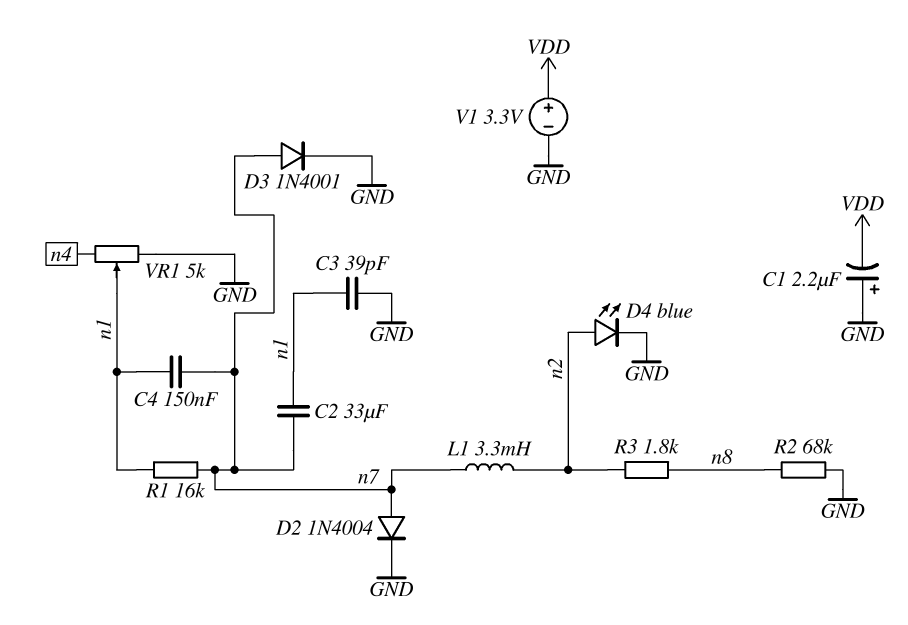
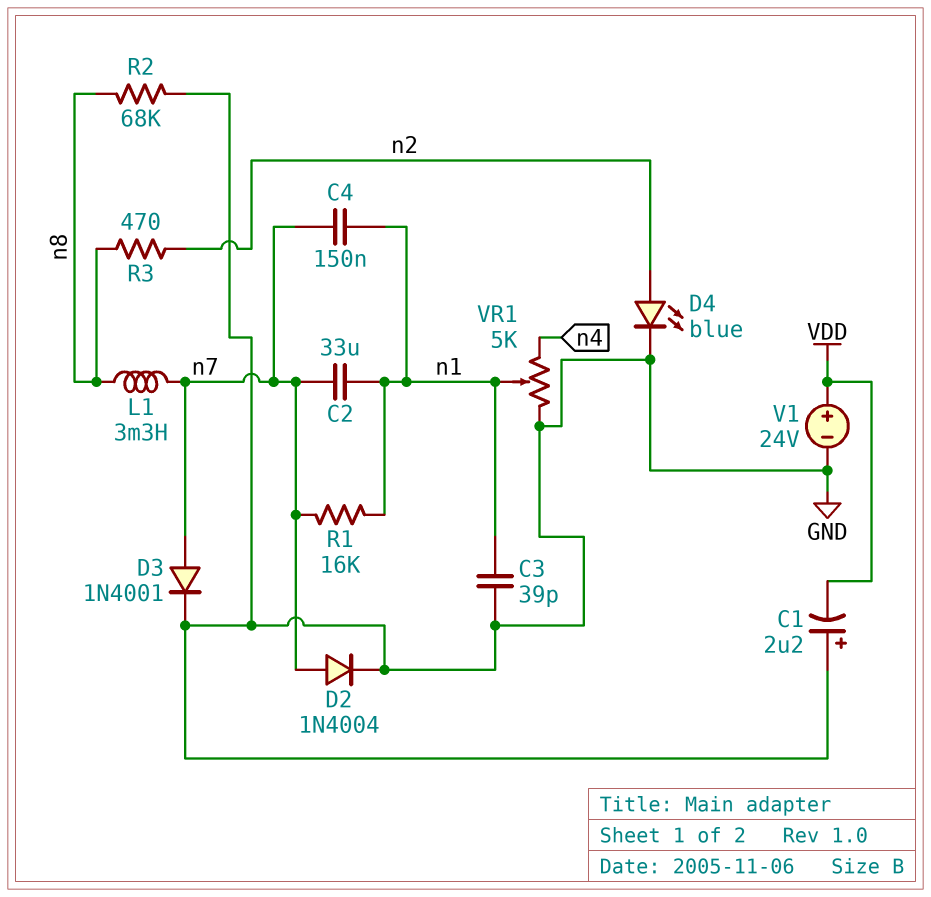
L1: 3.3mH (n2, n7) -> 3.3mH (n7, n8)
R3: 1.8k (n2, n8) -> 470 (n2, n8)
V1: 3.3V (plus VDD, minus GND) -> 24V (plus VDD, minus GND)

